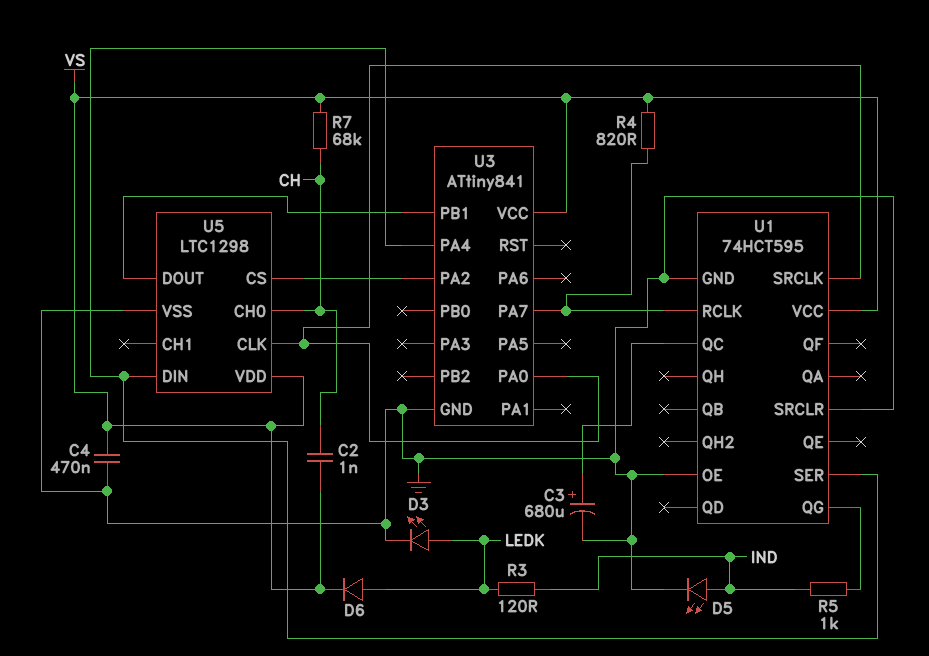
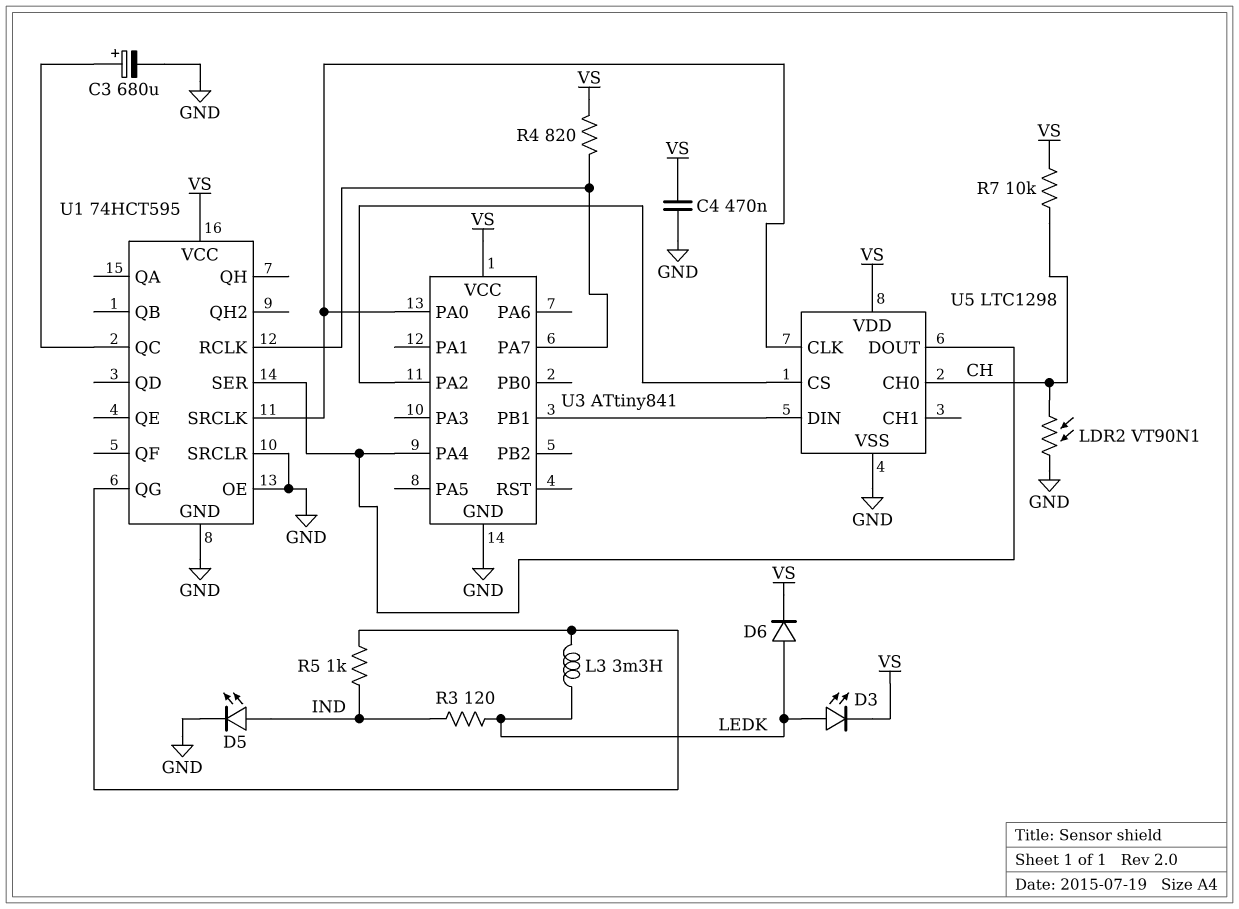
C2: 1nF (CH, VS) -> none
D3: LED (A LEDK, K GND) -> LED (A LEDK, K VS)
L3: none -> 3.3mH (LEDK, U1/QG)
LDR2: none -> VT90N1 (CH, GND)
R7: 68k (CH, VS) -> 10k (CH, VS)
U5 pin DIN: U1/SER -> U3/PB1
U5 pin DOUT: U3/PB1 -> U1/SER

